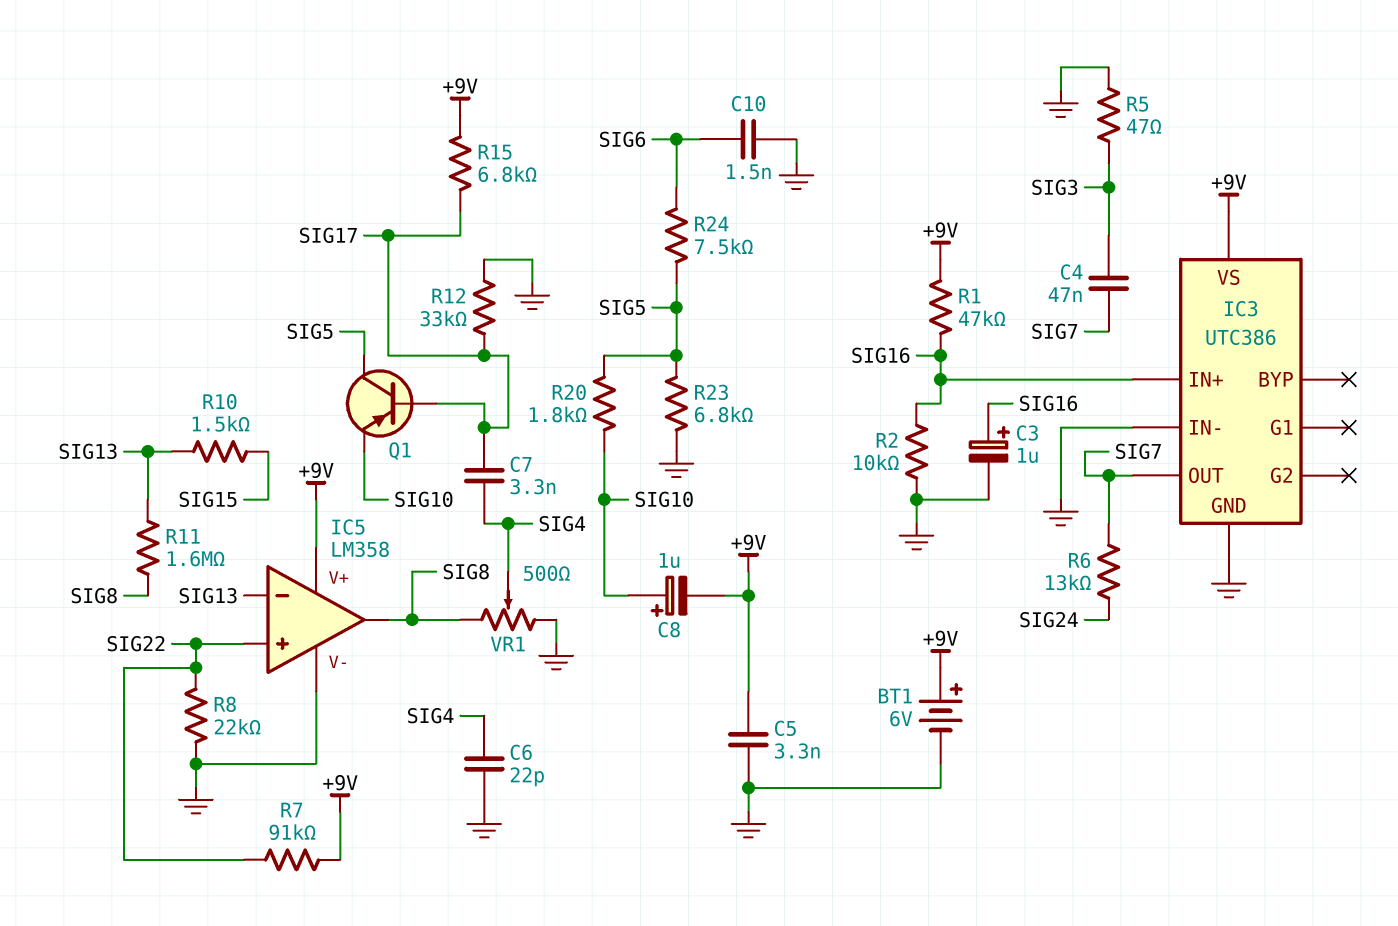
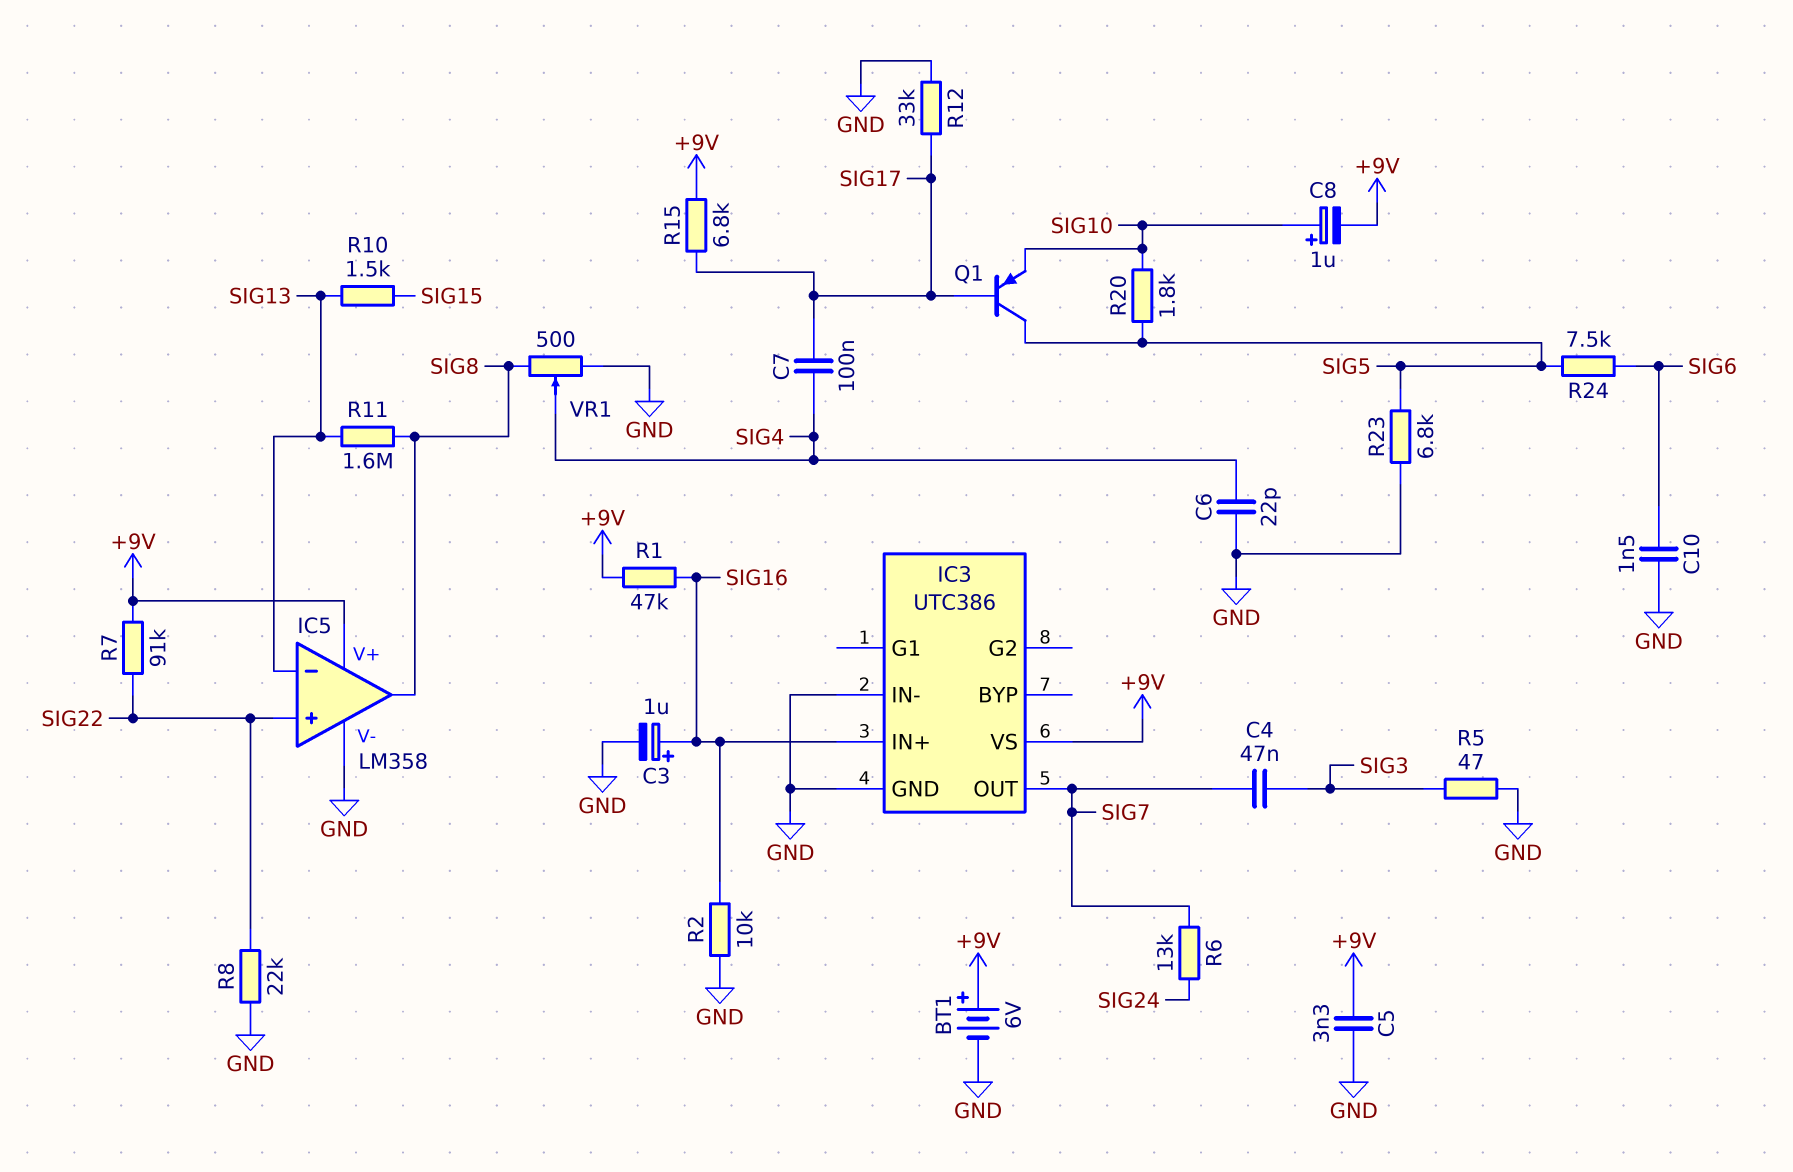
C7: 3.3nF (SIG4, SIG17) -> 100nF (SIG4, SIG17)

